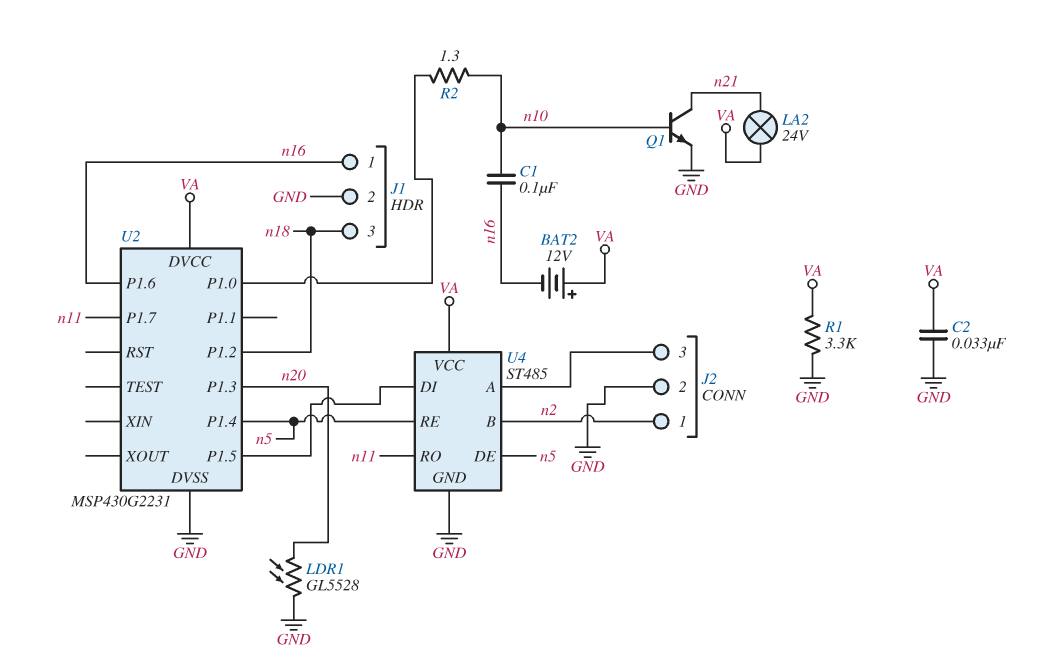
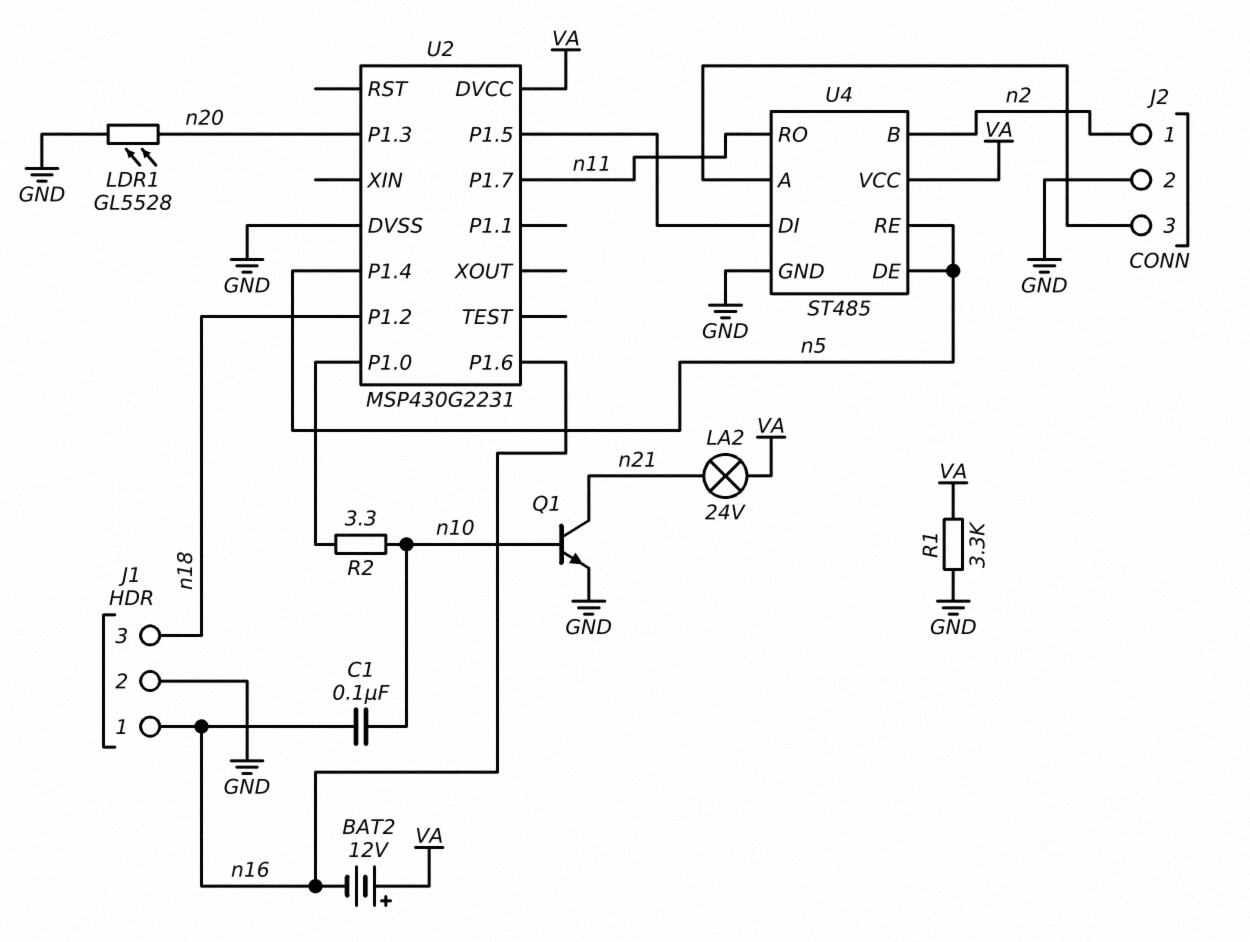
C2: 33nF (GND, VA) -> none
R2: 1.3 (U2/P1.0, n10) -> 3.3 (U2/P1.0, n10)

